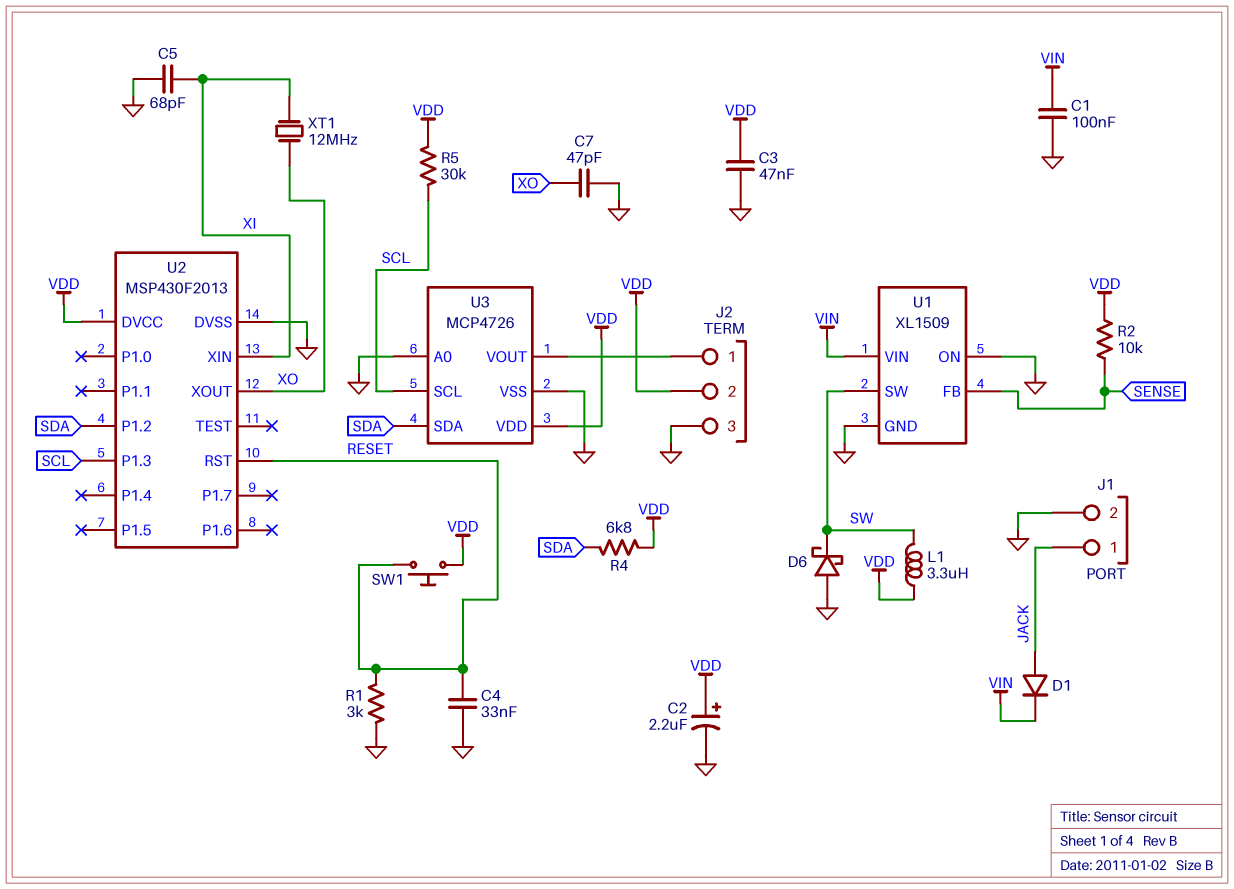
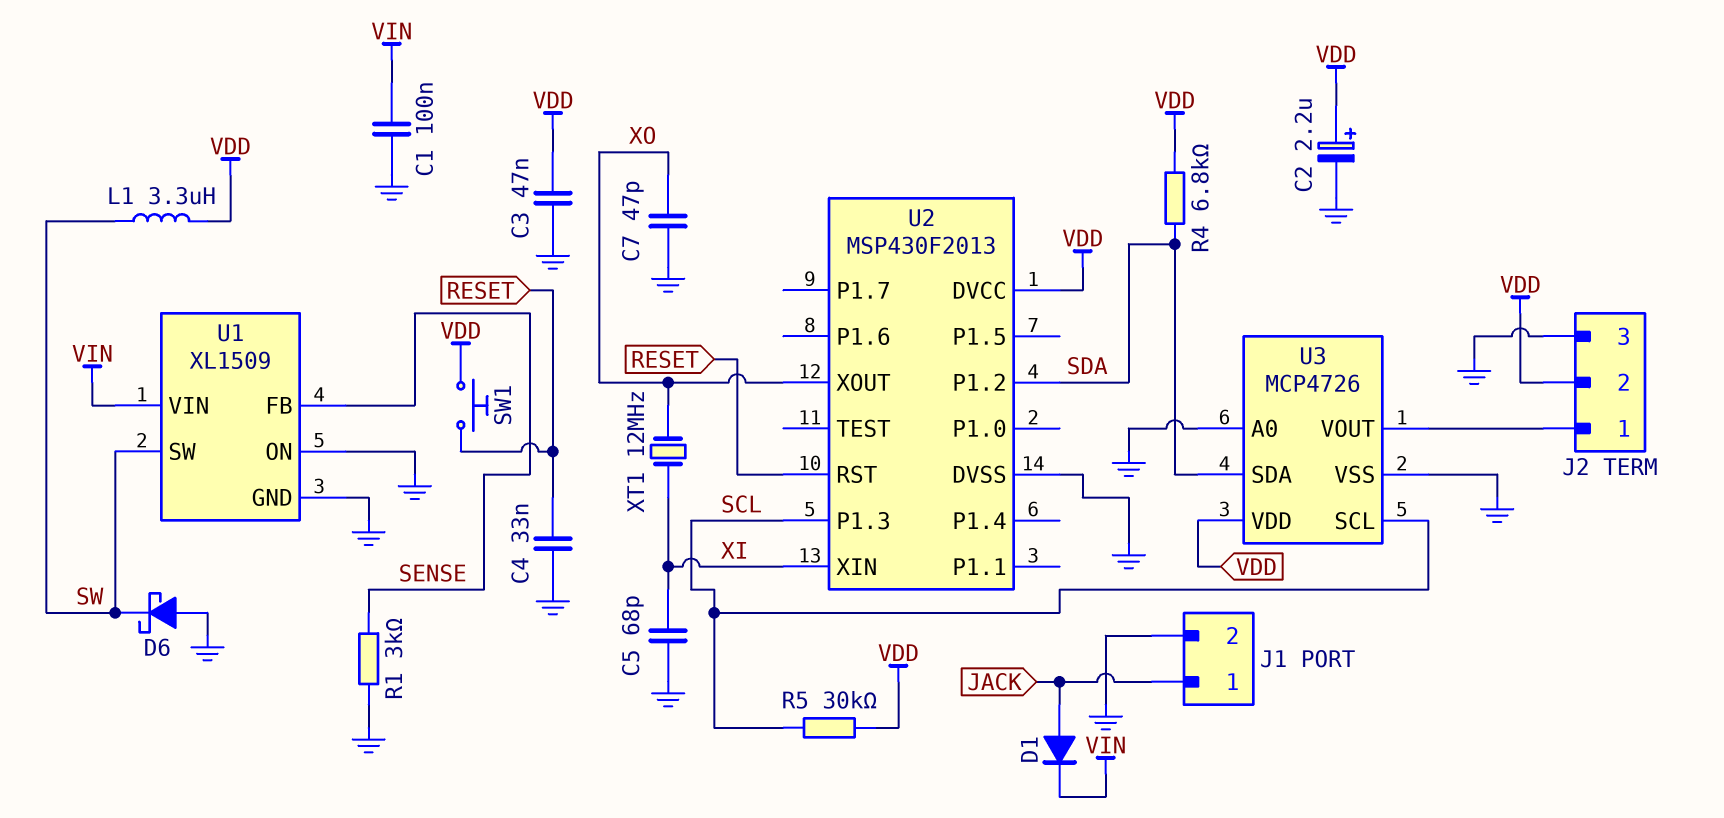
R1: 3k (GND, RESET) -> 3k (GND, SENSE)
R2: 10k (SENSE, VDD) -> none

